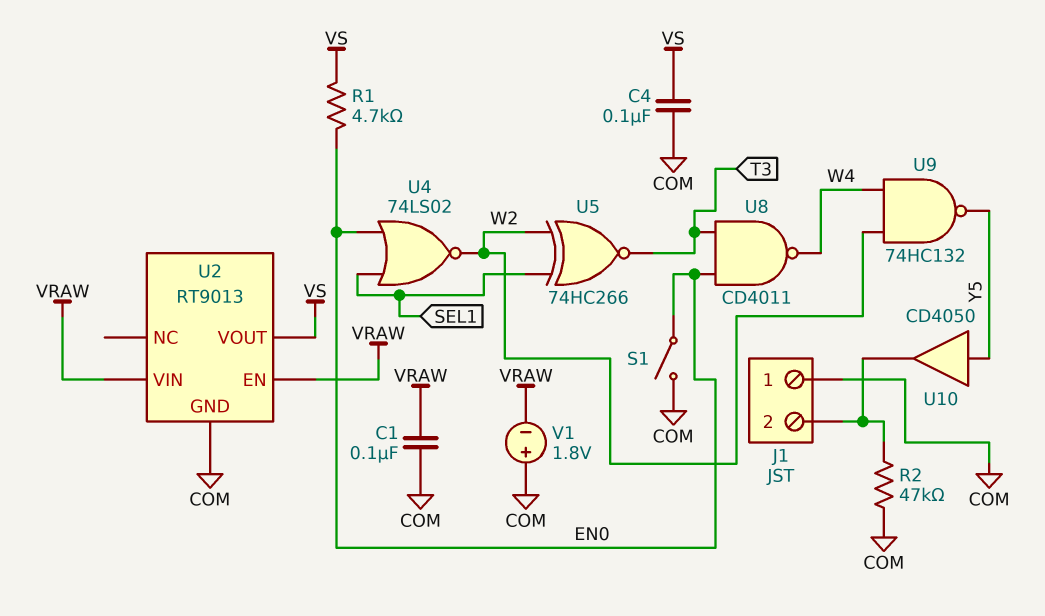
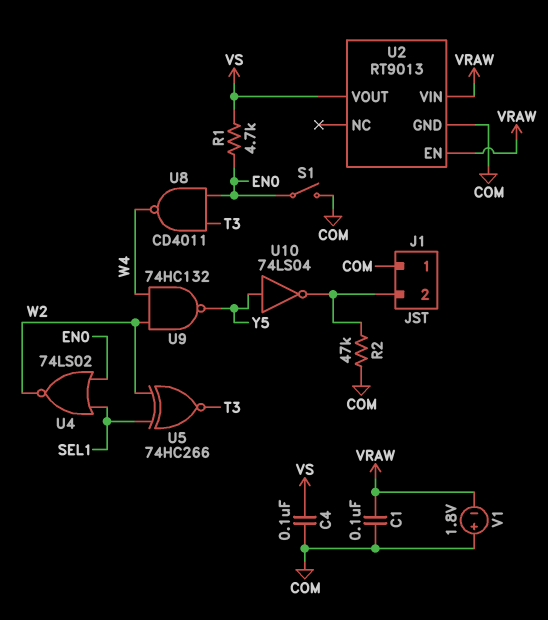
U10: buffer CD4050 (in Y5, out J1/2) -> NOT 74LS04 (in Y5, out J1/2)

